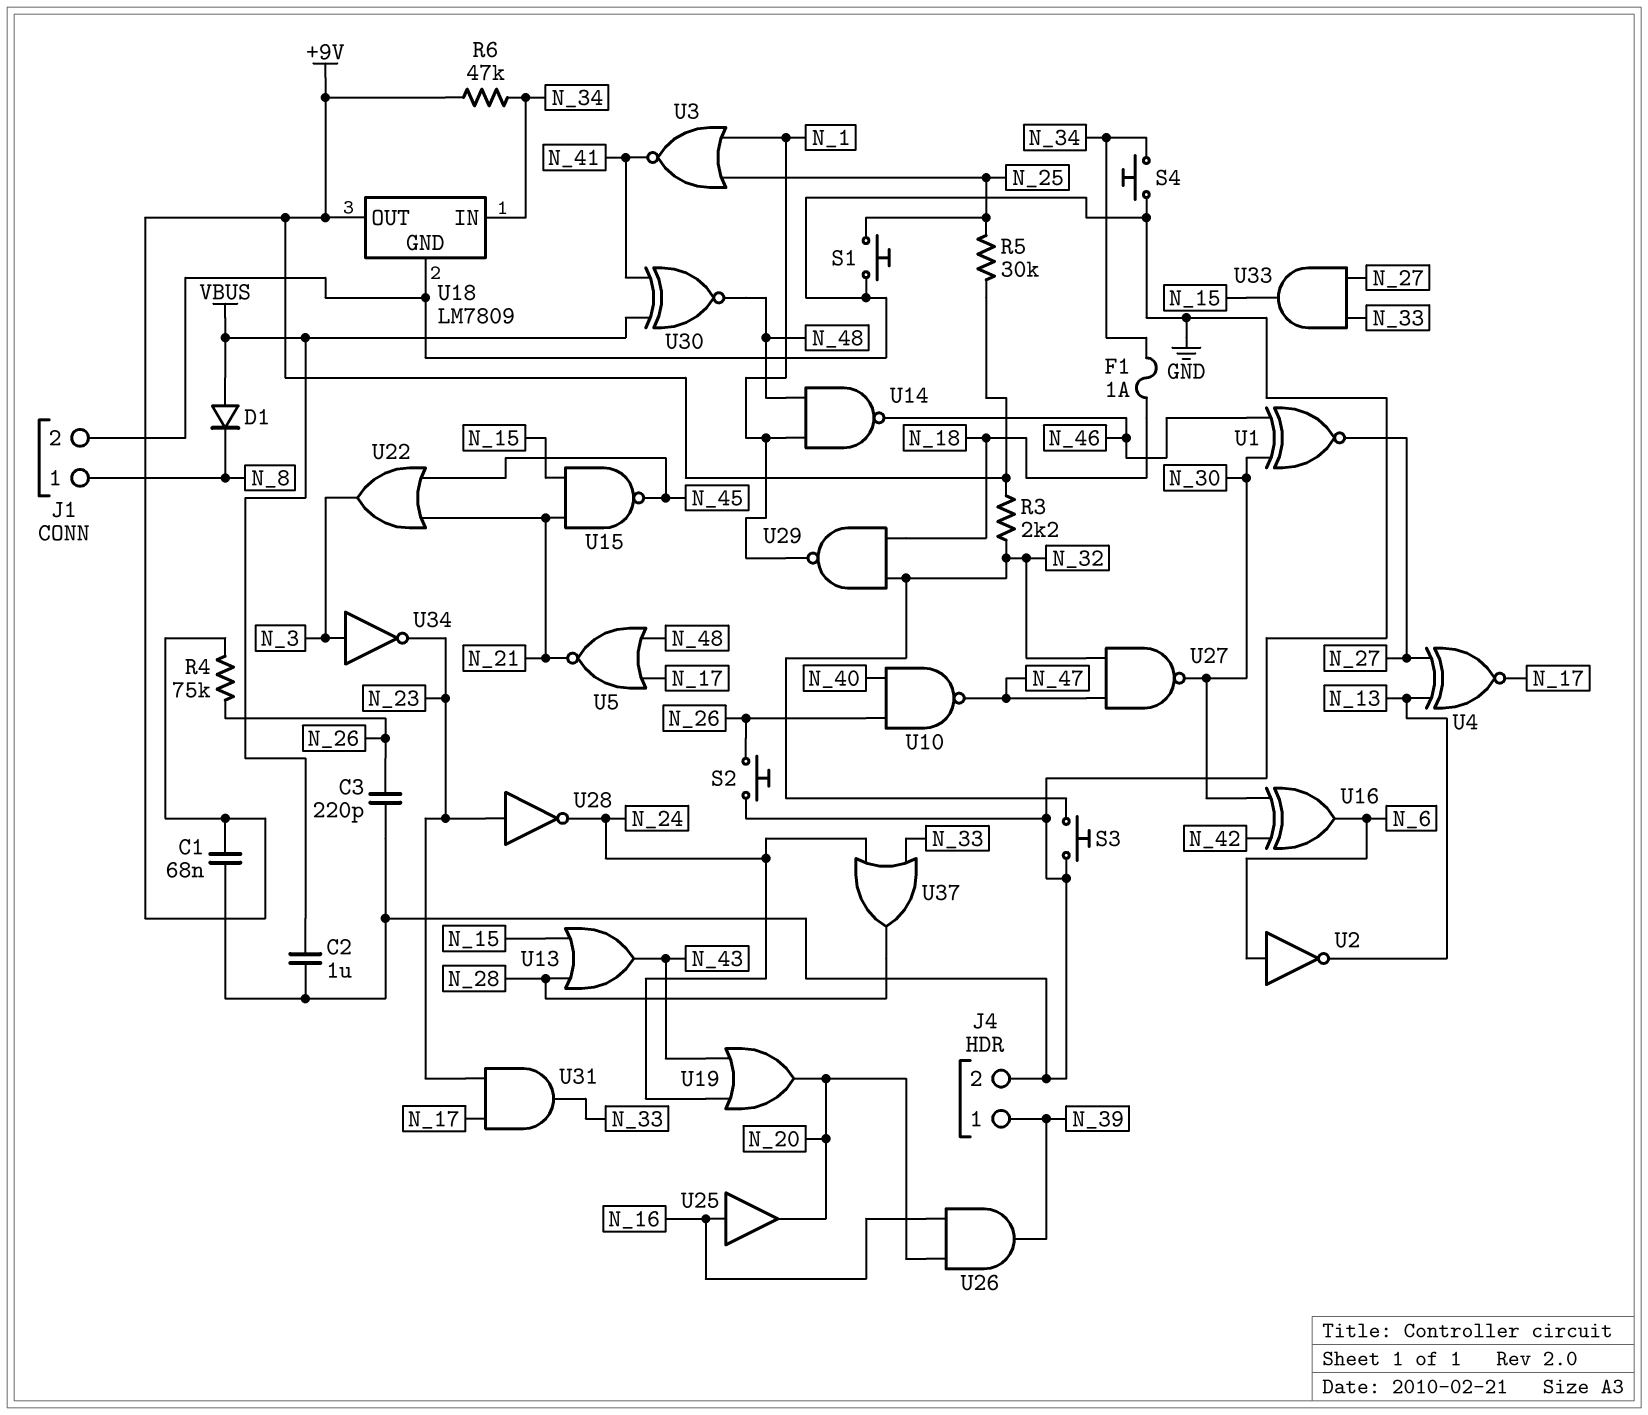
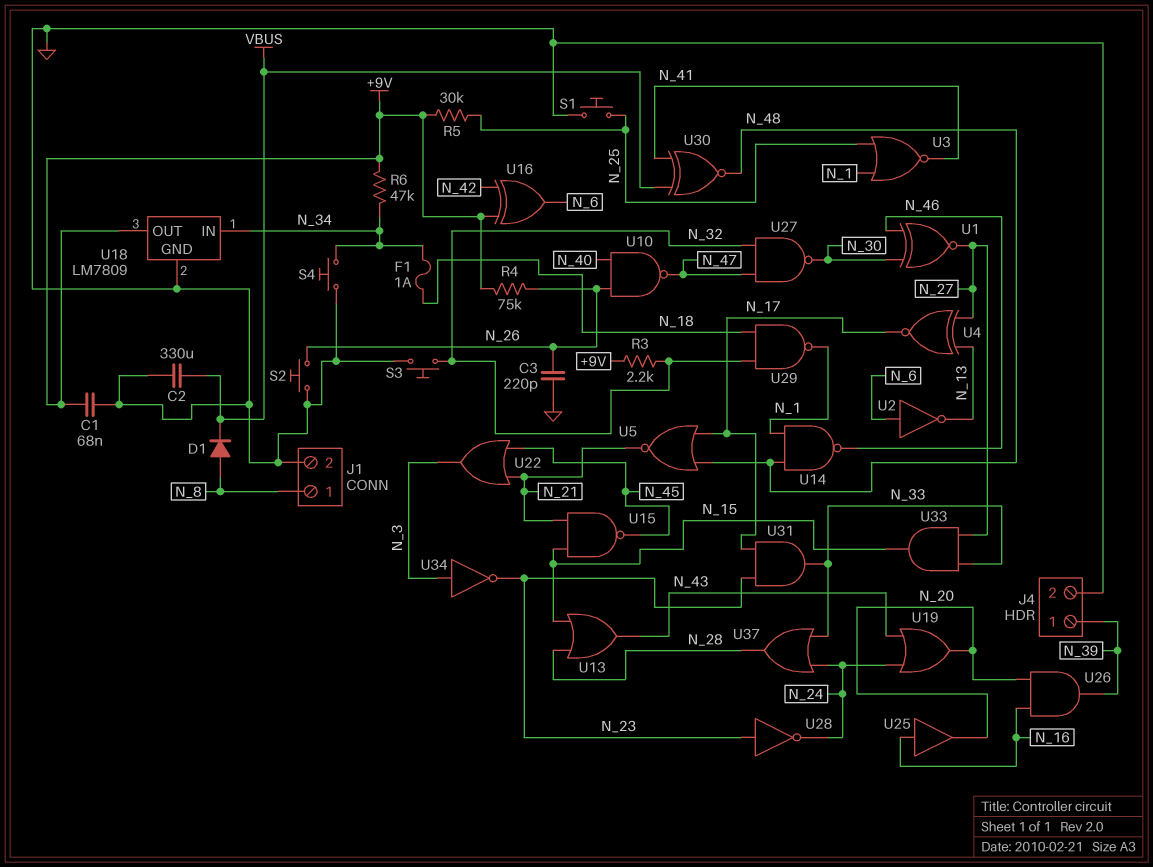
C2: 1uF (GND, VBUS) -> 330uF (GND, VBUS)
D1: diode (A VBUS, K N_8) -> diode (A N_8, K VBUS)
U16: XOR (in N_30, in N_42, out N_6) -> XOR (in +9V, in N_42, out N_6)

